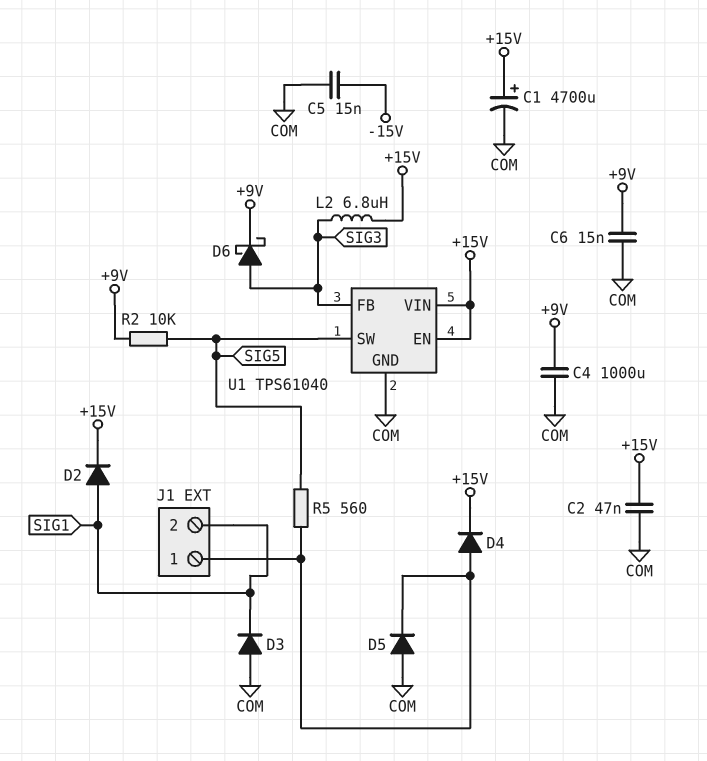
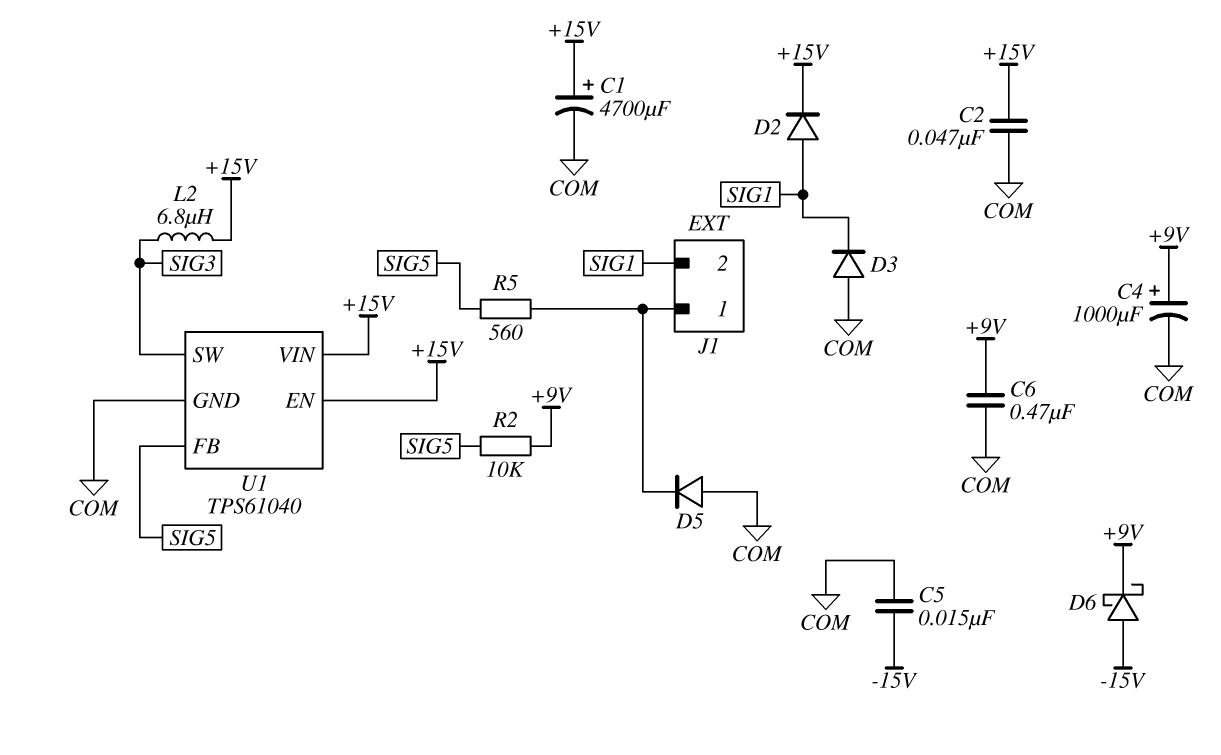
C4: 1000uF (+9V, COM) -> 1000uF (plus +9V, minus COM)
C6: 15nF (+9V, COM) -> 470nF (+9V, COM)
D4: diode (A J1/1, K +15V) -> none
D6: schottky (A SIG3, K +9V) -> schottky (A -15V, K +9V)
U1 pin FB: SIG3 -> SIG5
U1 pin SW: SIG5 -> SIG3

